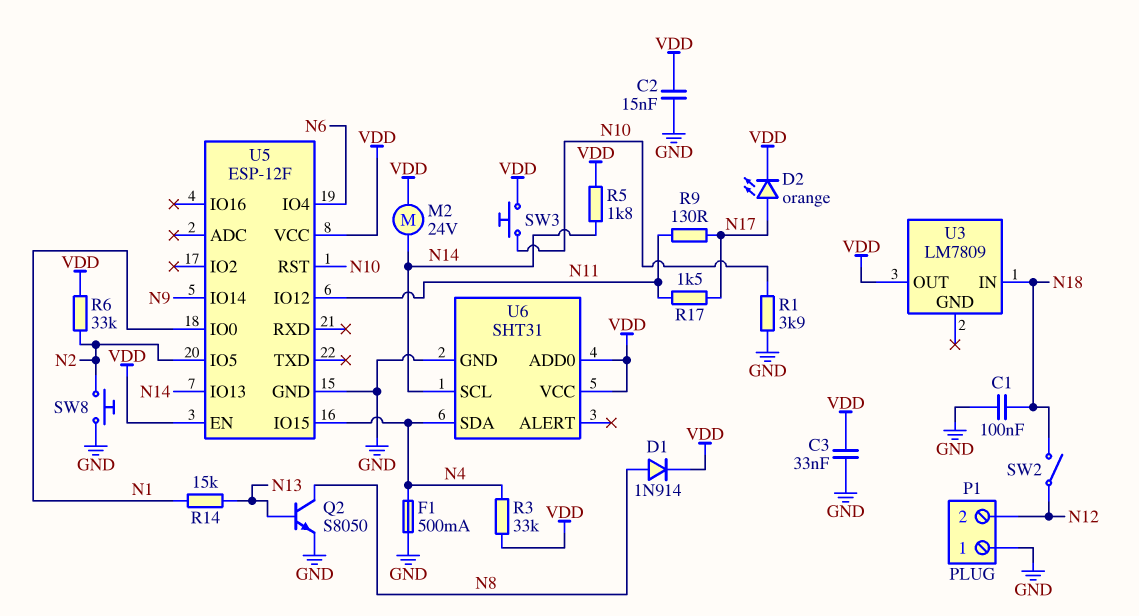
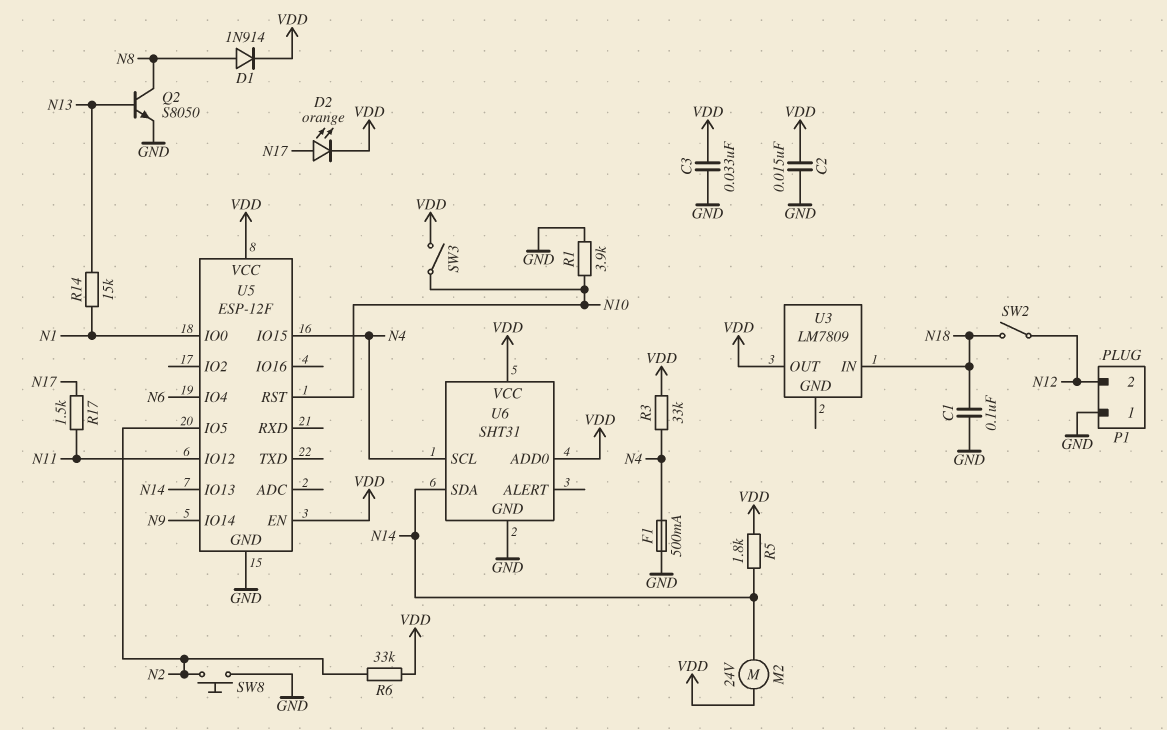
R9: 130 (N11, N17) -> none
SW3: button (N10, VDD) -> switch (N10, VDD)
U6 pin SCL: N14 -> N4
U6 pin SDA: N4 -> N14

